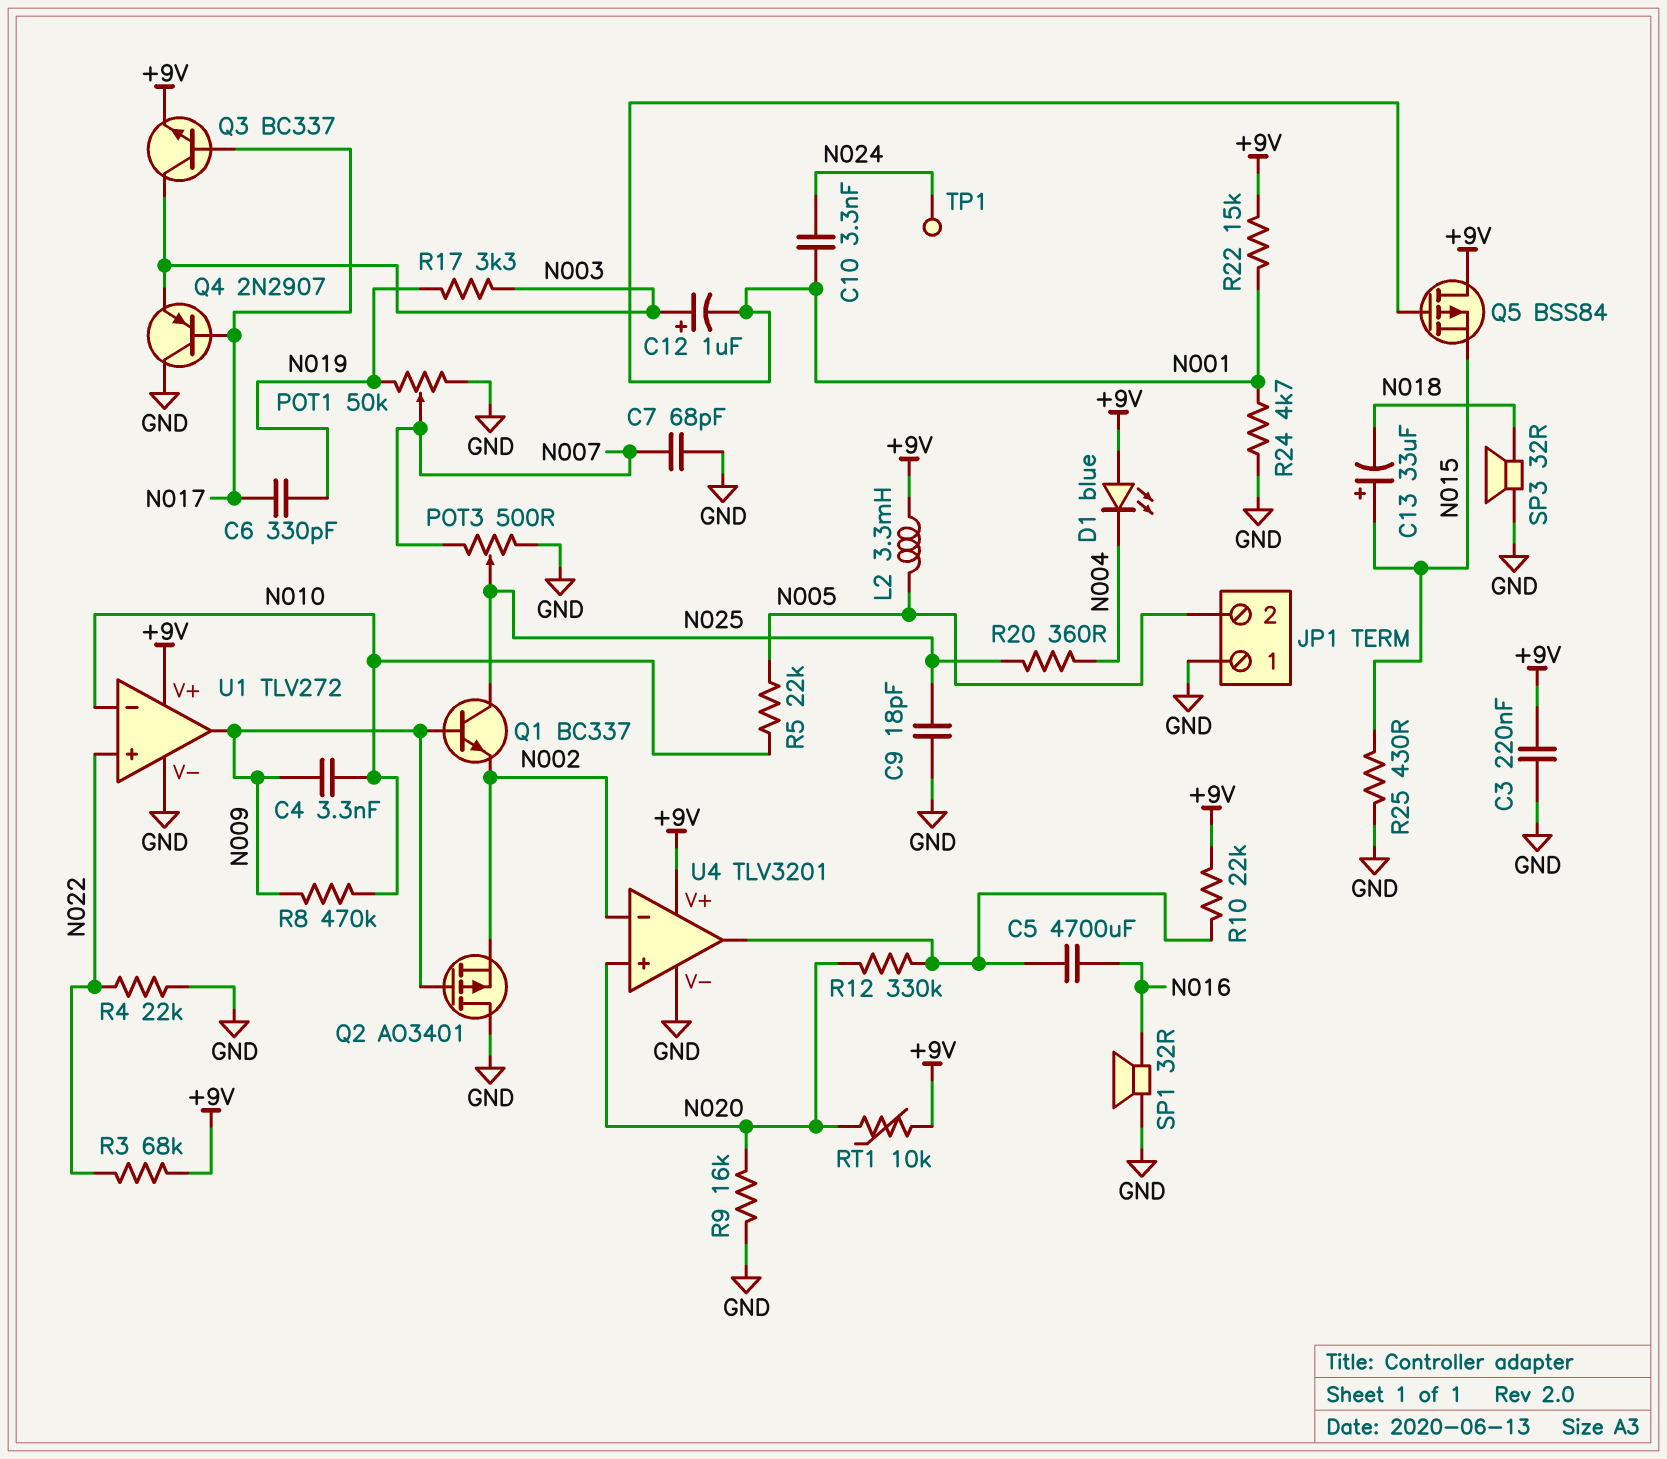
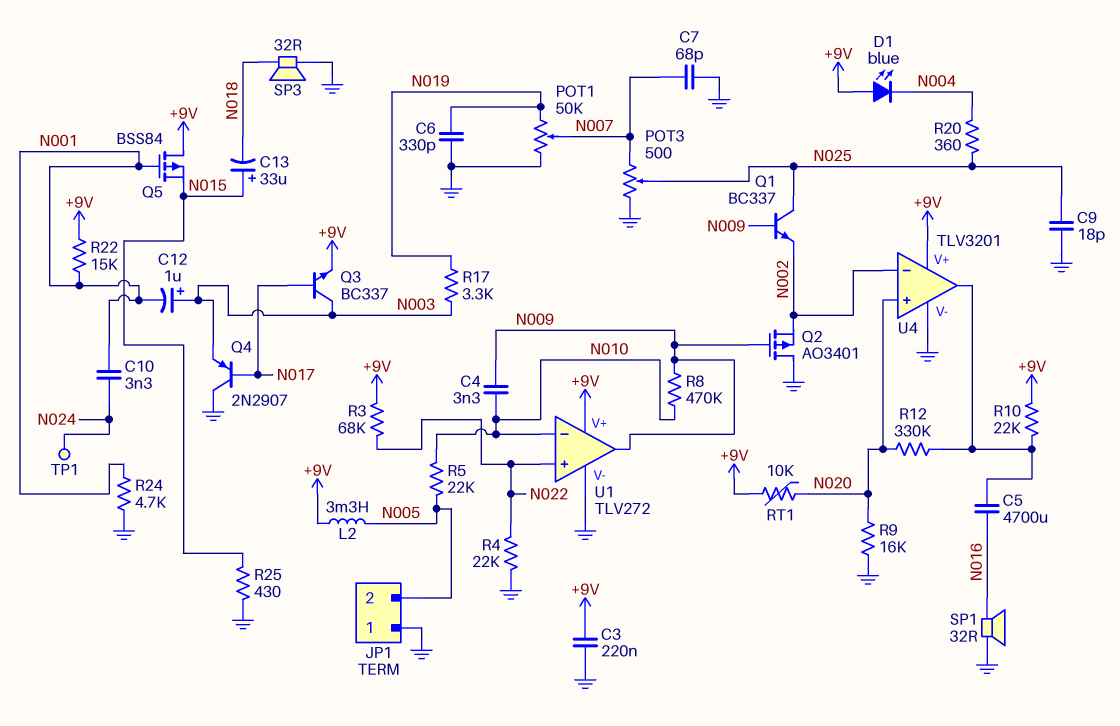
C6: 330pF (N017, N019) -> 330pF (GND, N019)

